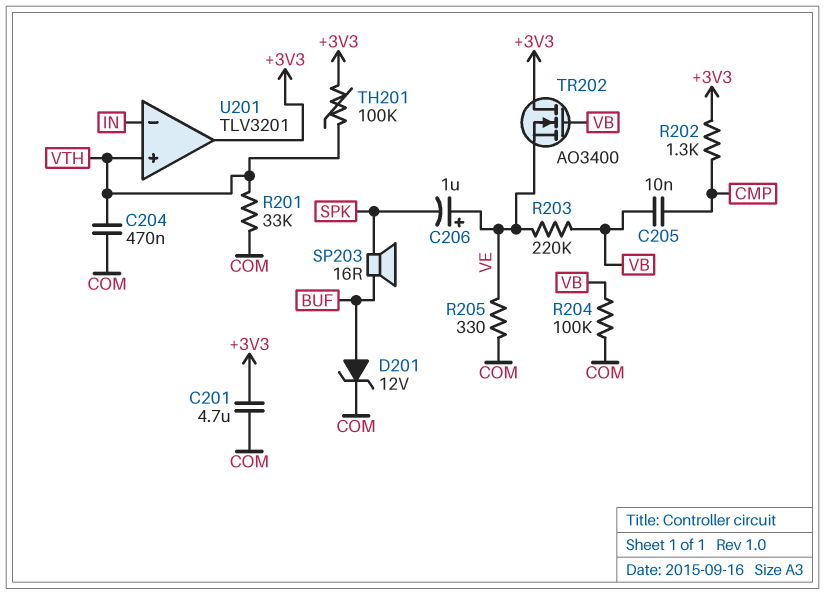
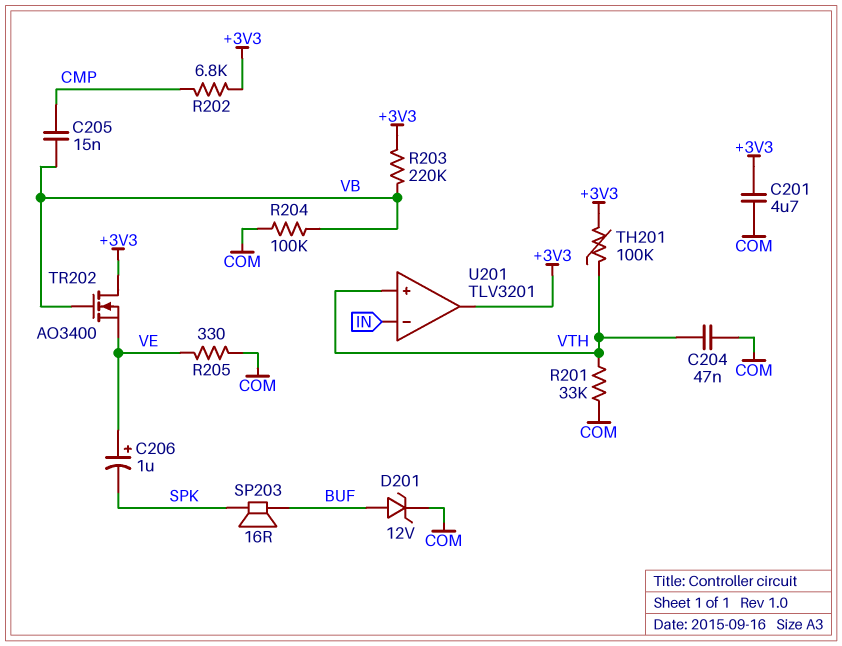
C204: 470nF (COM, VTH) -> 47nF (COM, VTH)
C205: 10nF (CMP, VB) -> 15nF (CMP, VB)
R202: 1.3k (+3V3, CMP) -> 6.8k (+3V3, CMP)
R203: 220k (VB, VE) -> 220k (+3V3, VB)

